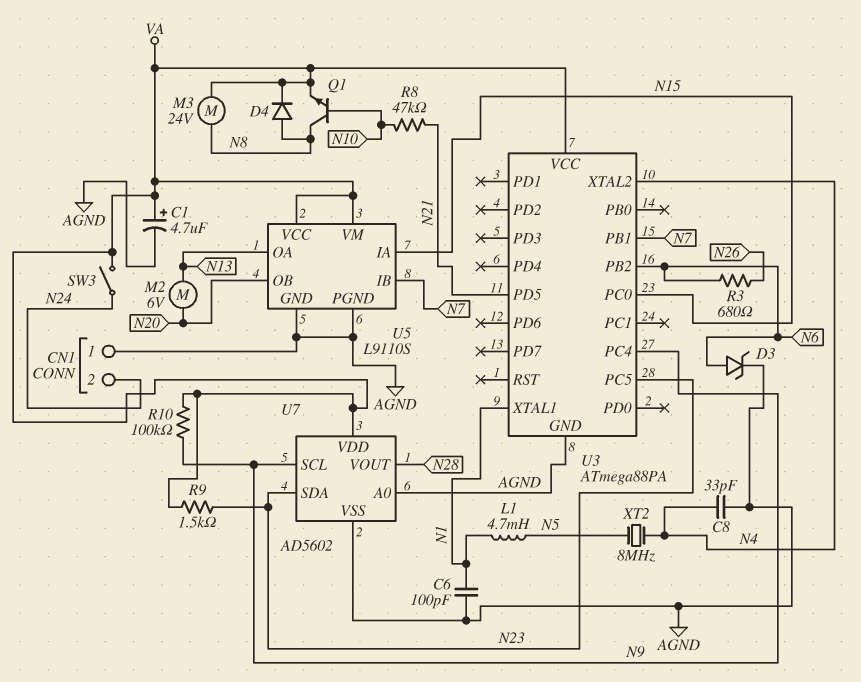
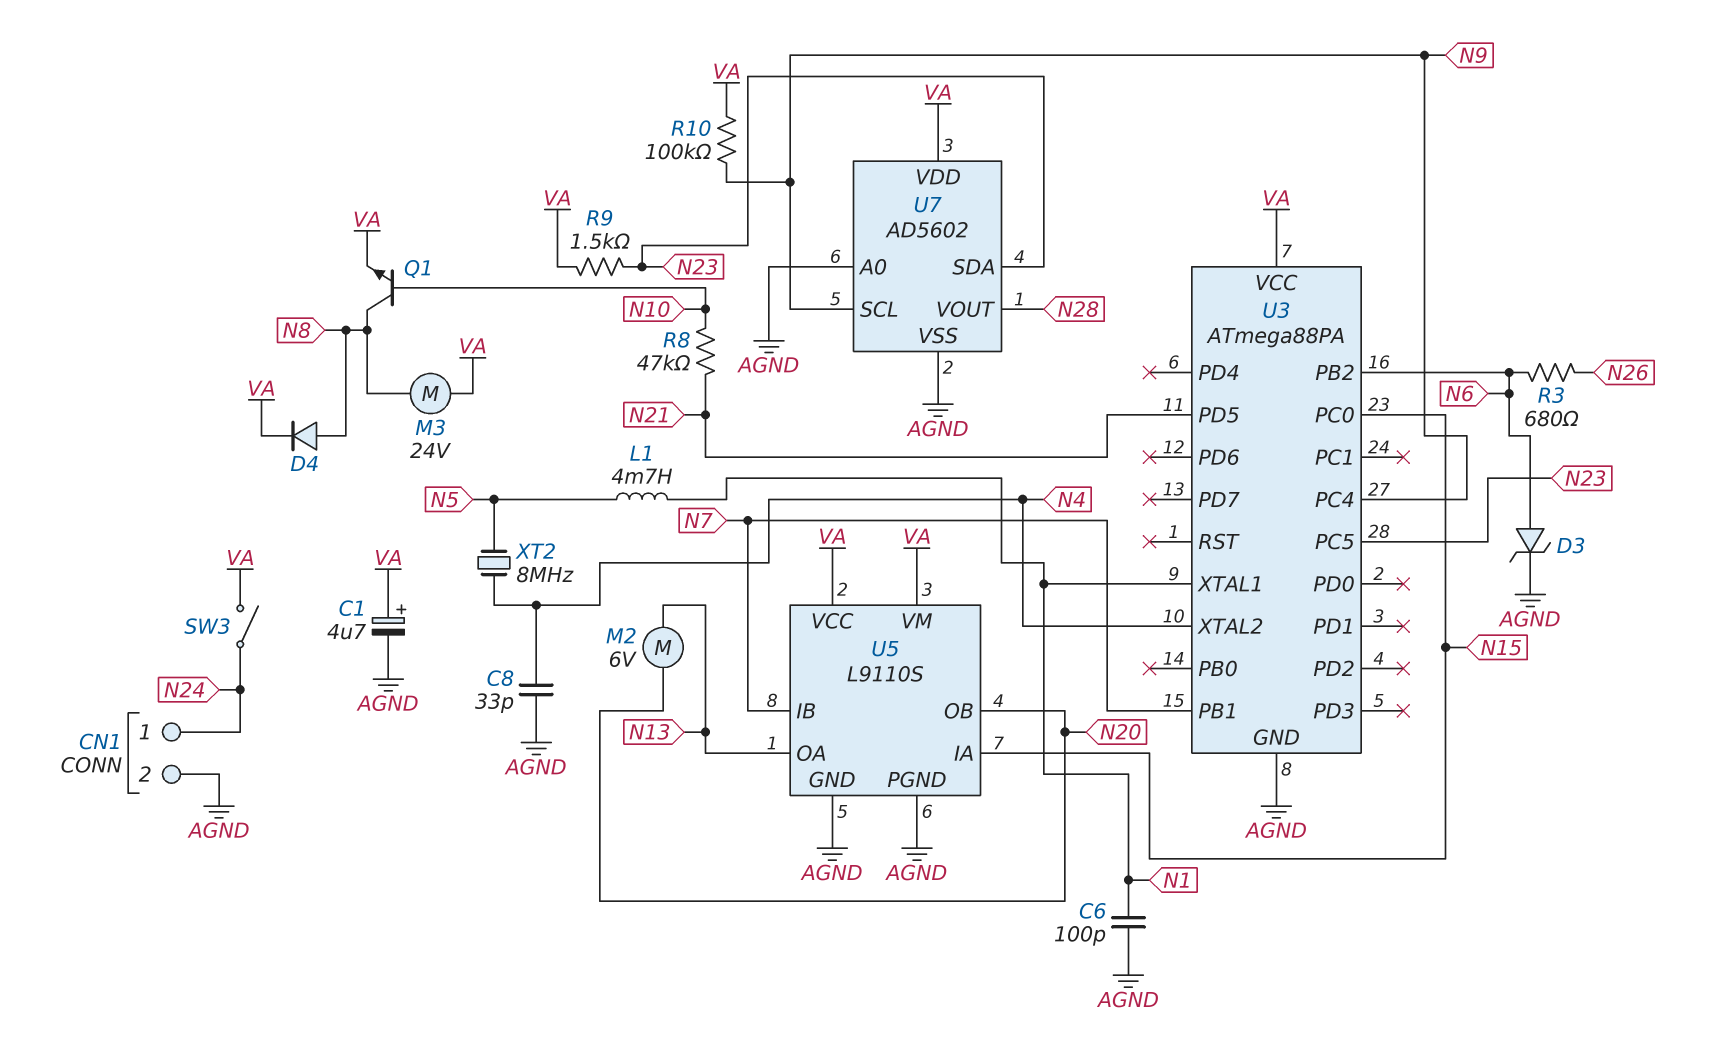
CN1 pin 1: AGND -> N24
CN1 pin 2: N24 -> AGND

